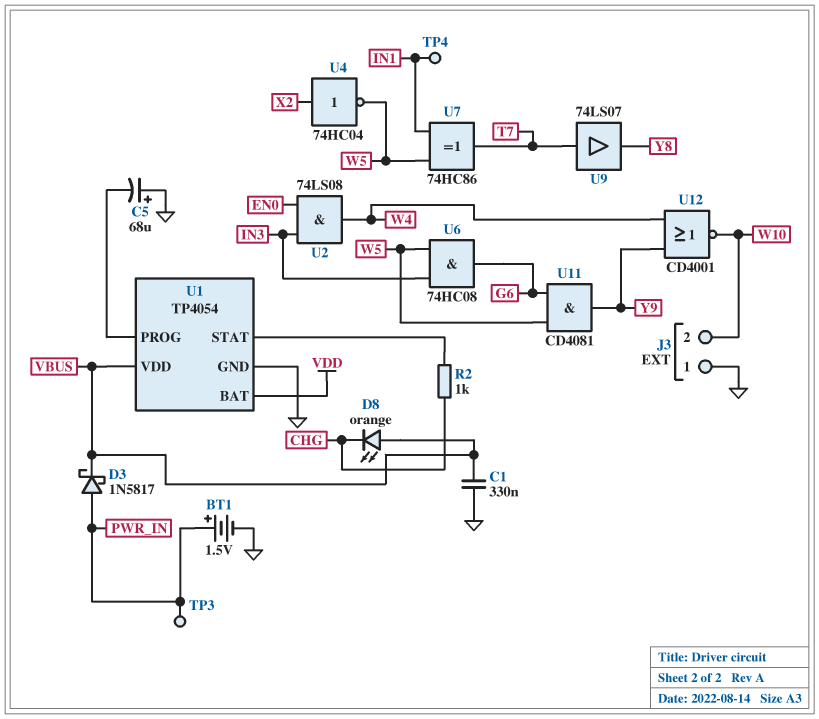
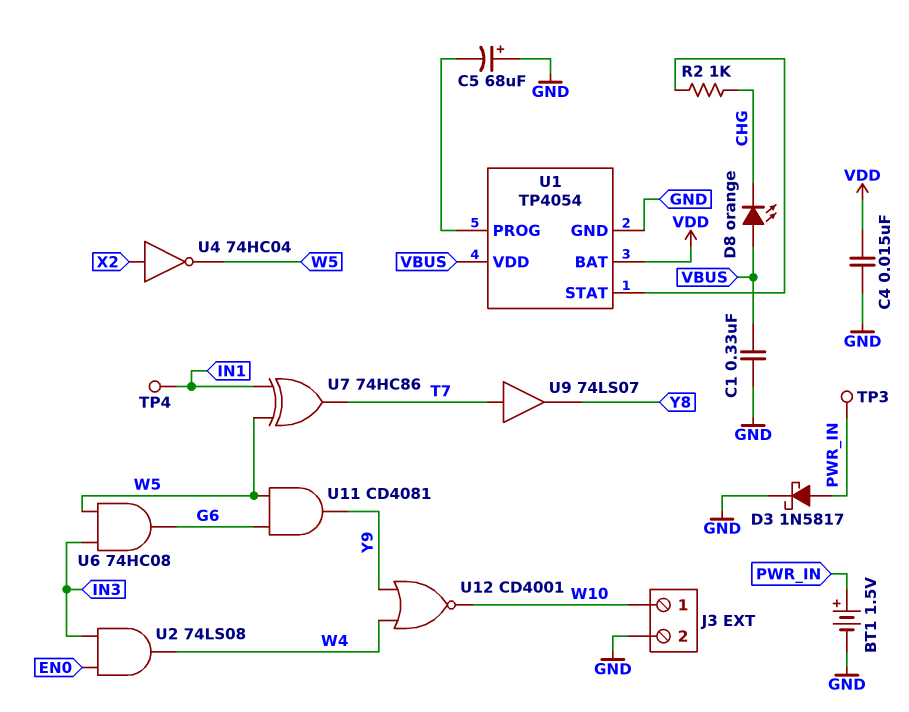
C4: none -> 15nF (GND, VDD)
D3: schottky 1N5817 (A PWR_IN, K VBUS) -> schottky 1N5817 (A PWR_IN, K GND)
J3 pin 1: GND -> W10
J3 pin 2: W10 -> GND

